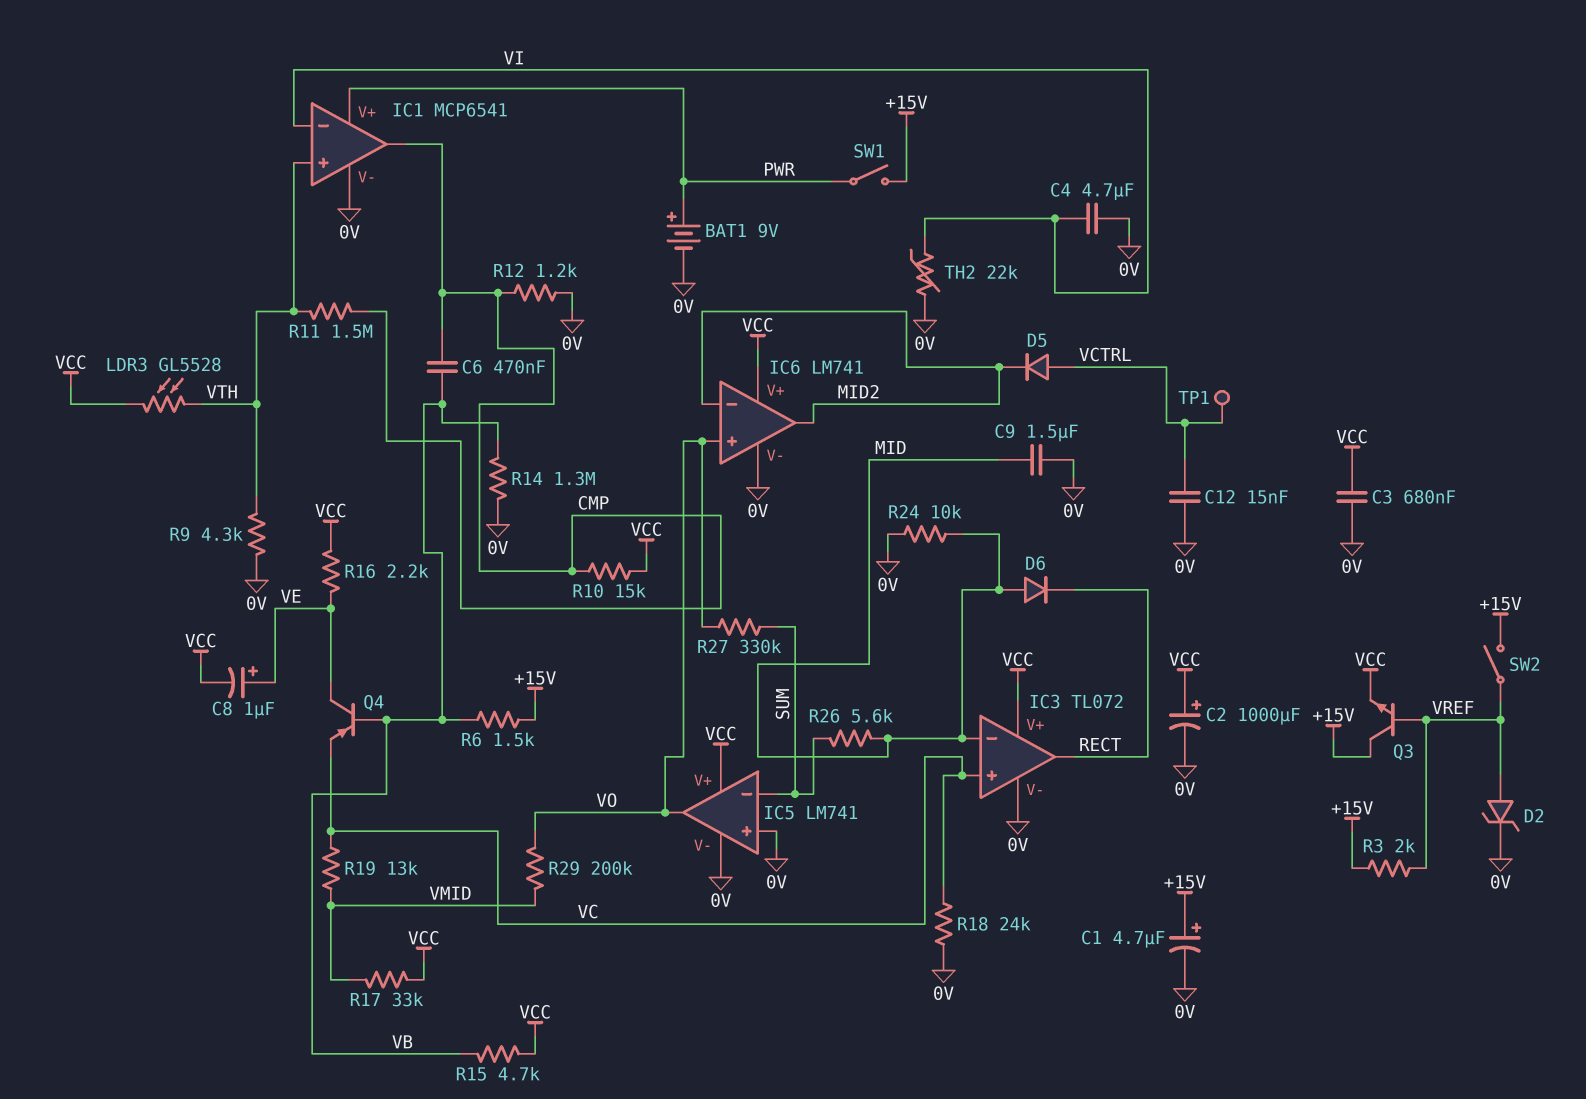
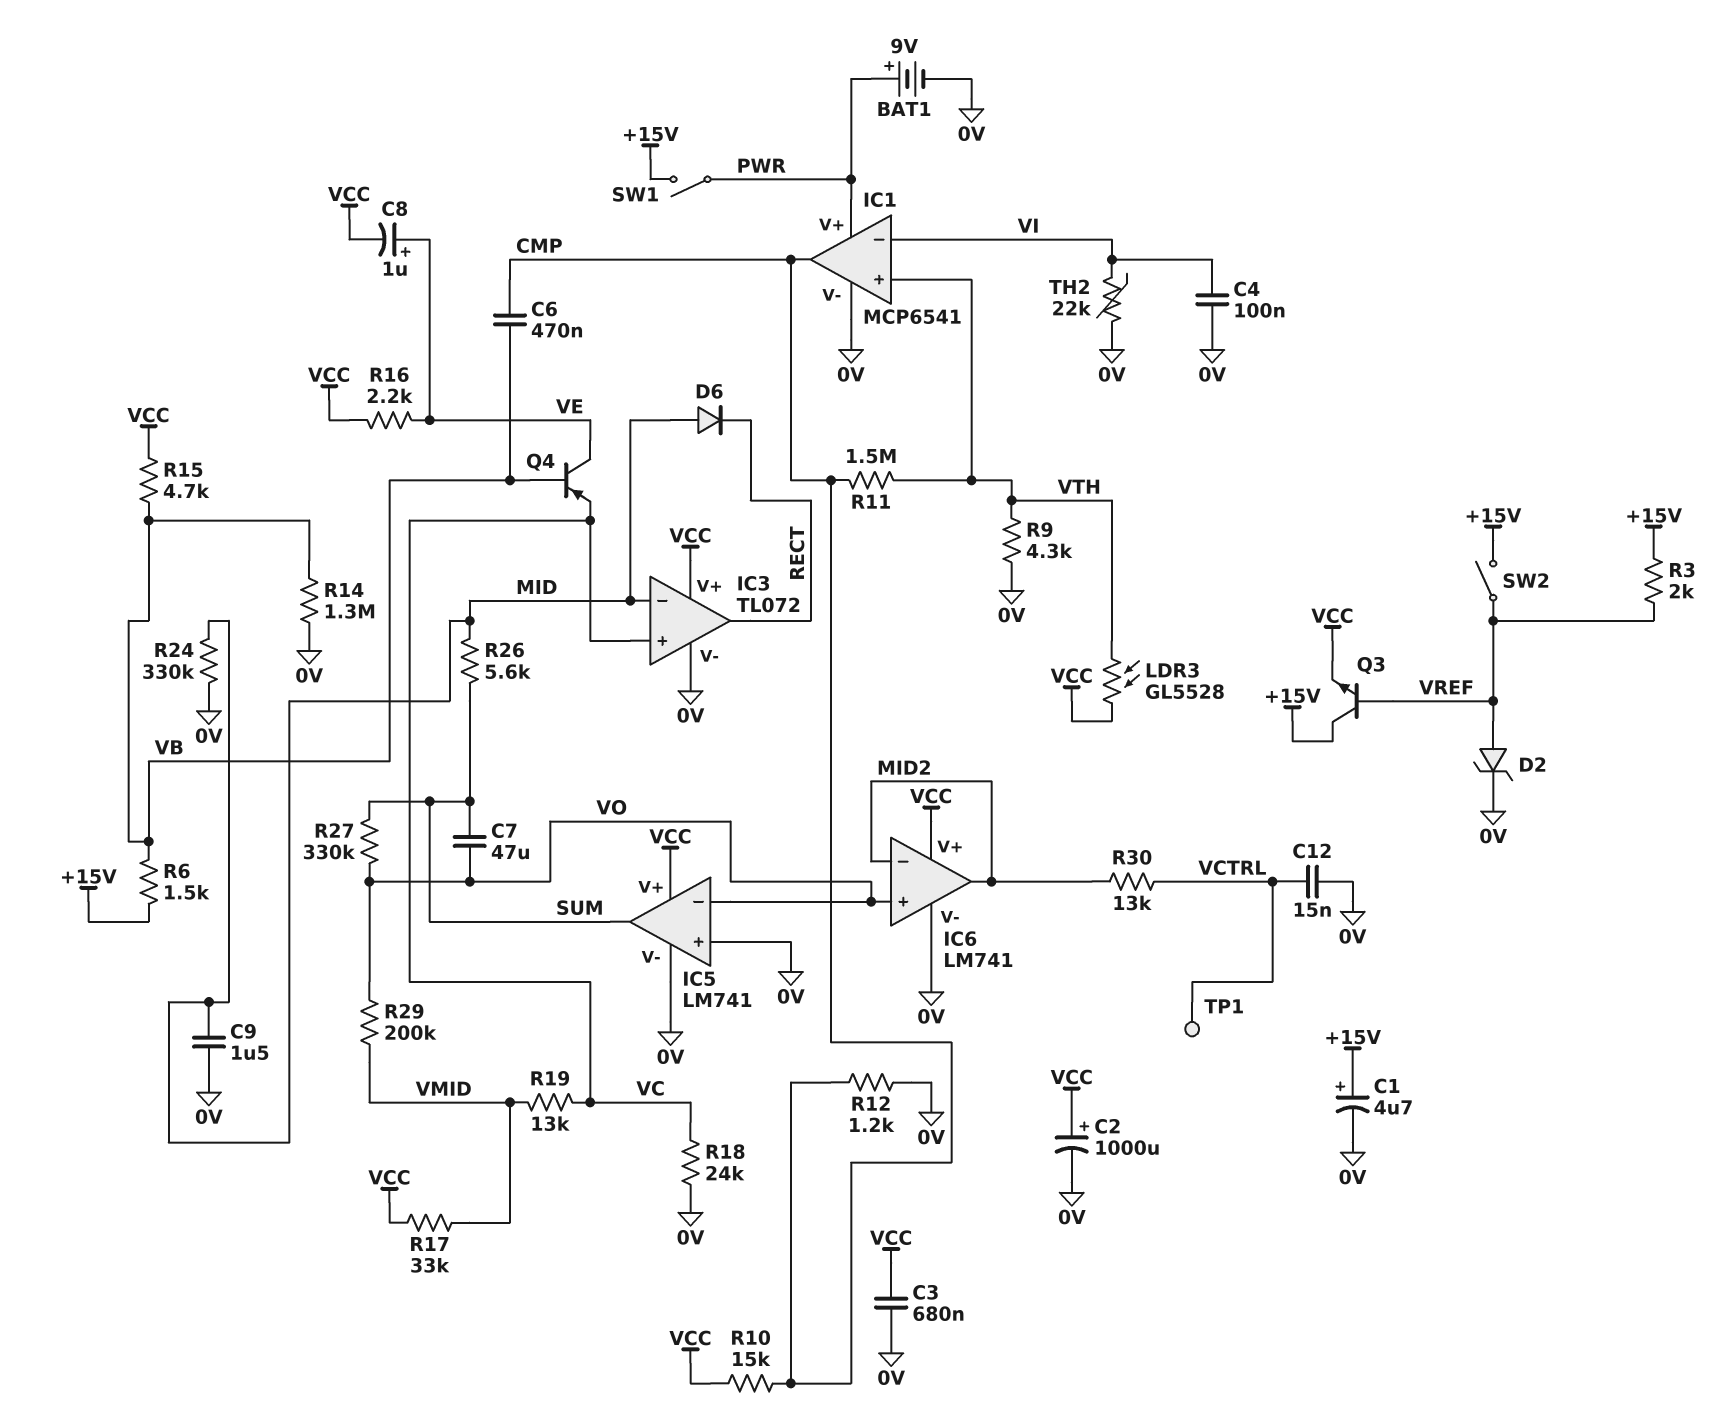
C4: 4.7uF (0V, VI) -> 100nF (0V, VI)
C7: none -> 47uF (SUM, VO)
D5: diode (A VCTRL, K MID2) -> none
IC5 pin in-: SUM -> VO
IC5 pin out: VO -> SUM
R24: 10k (0V, MID) -> 330k (0V, MID)
R30: none -> 13k (MID2, VCTRL)

